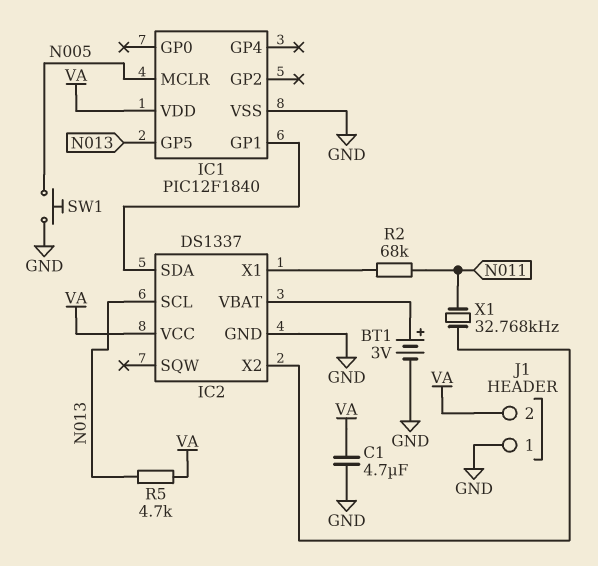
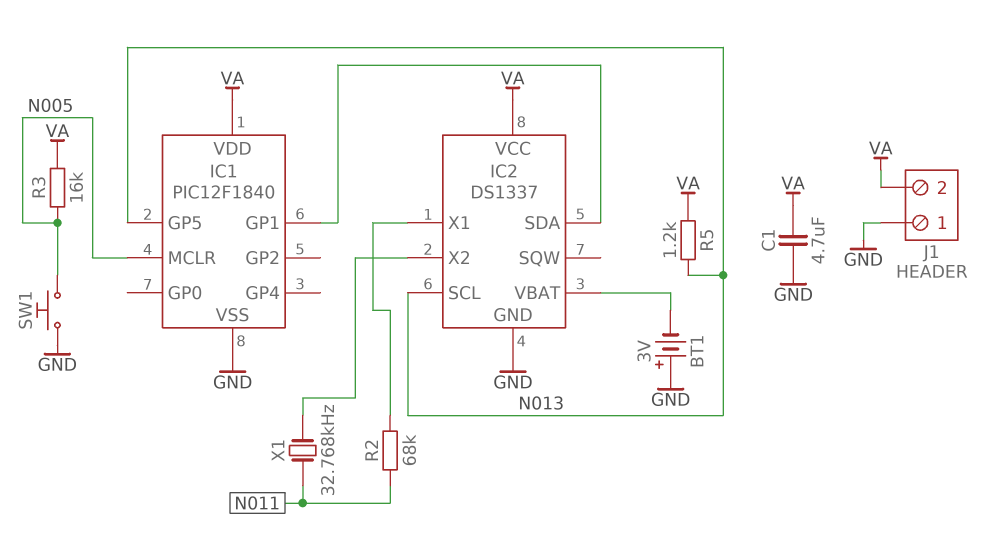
BT1: 3V (plus IC2/VBAT, minus GND) -> 3V (plus GND, minus IC2/VBAT)
R3: none -> 16k (N005, VA)
R5: 4.7k (N013, VA) -> 1.2k (N013, VA)

